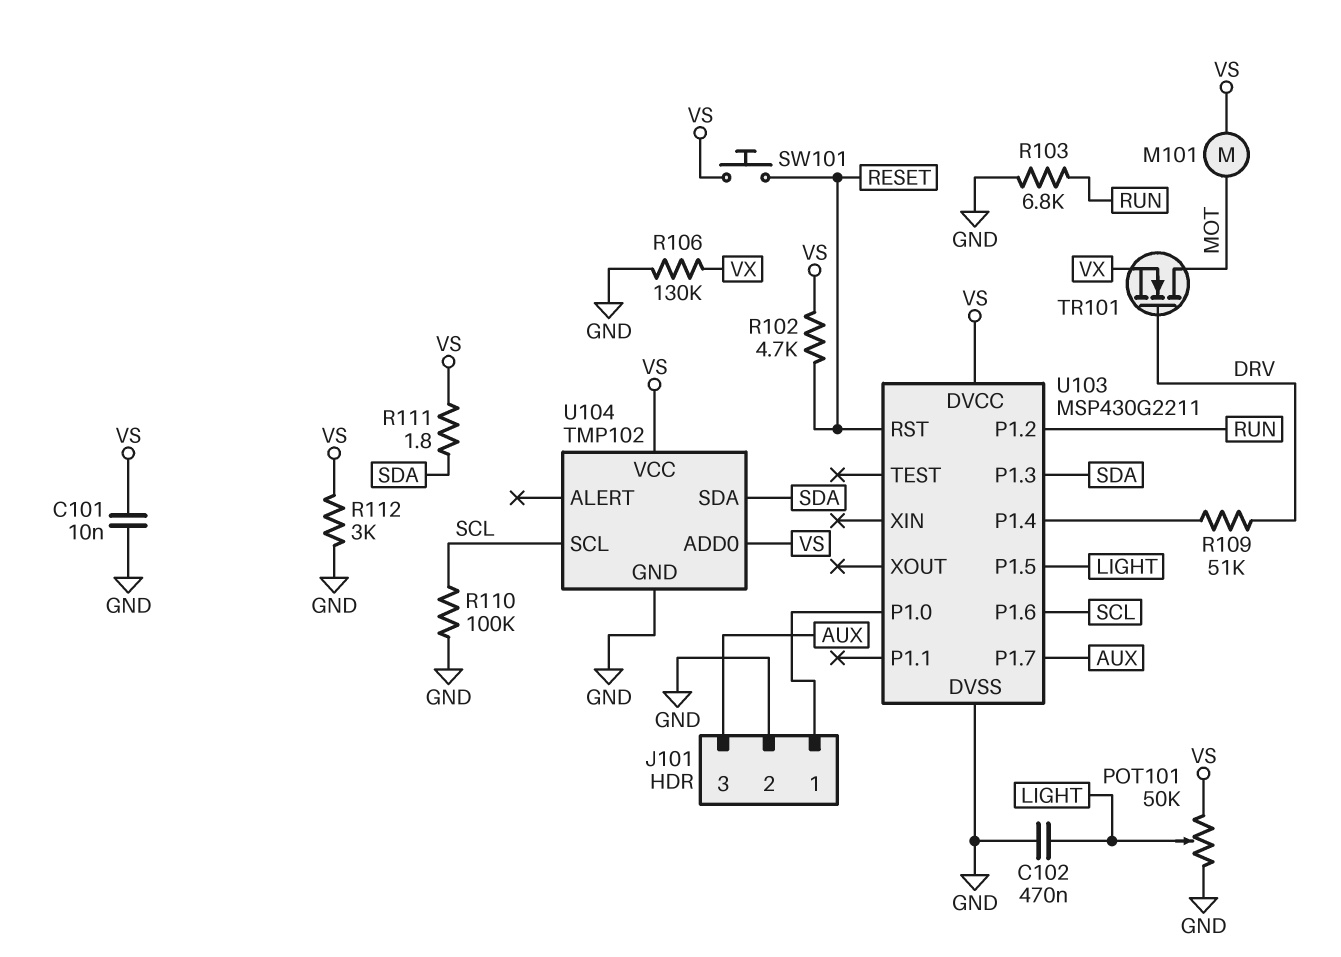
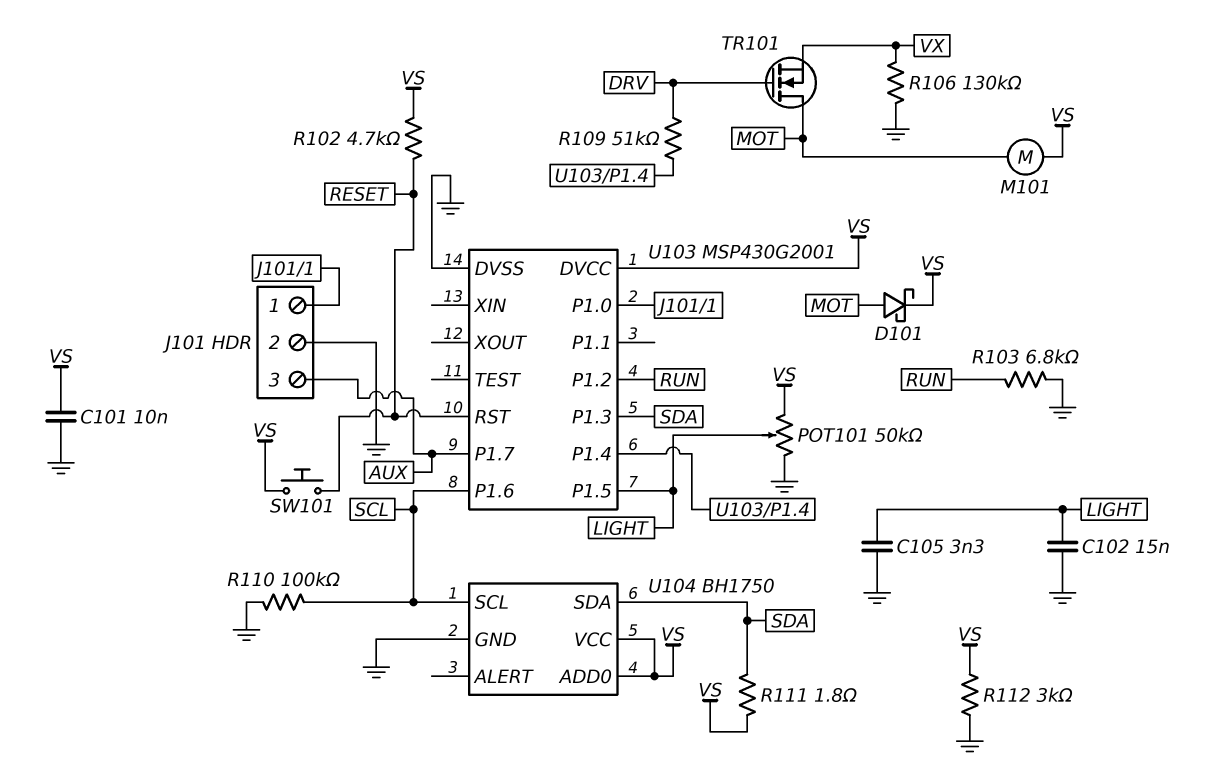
C102: 470nF (GND, LIGHT) -> 15nF (GND, LIGHT)
C105: none -> 3.3nF (GND, LIGHT)
D101: none -> schottky (A MOT, K VS)
U103: MSP430G2211 -> MSP430G2001
U104: TMP102 -> BH1750

